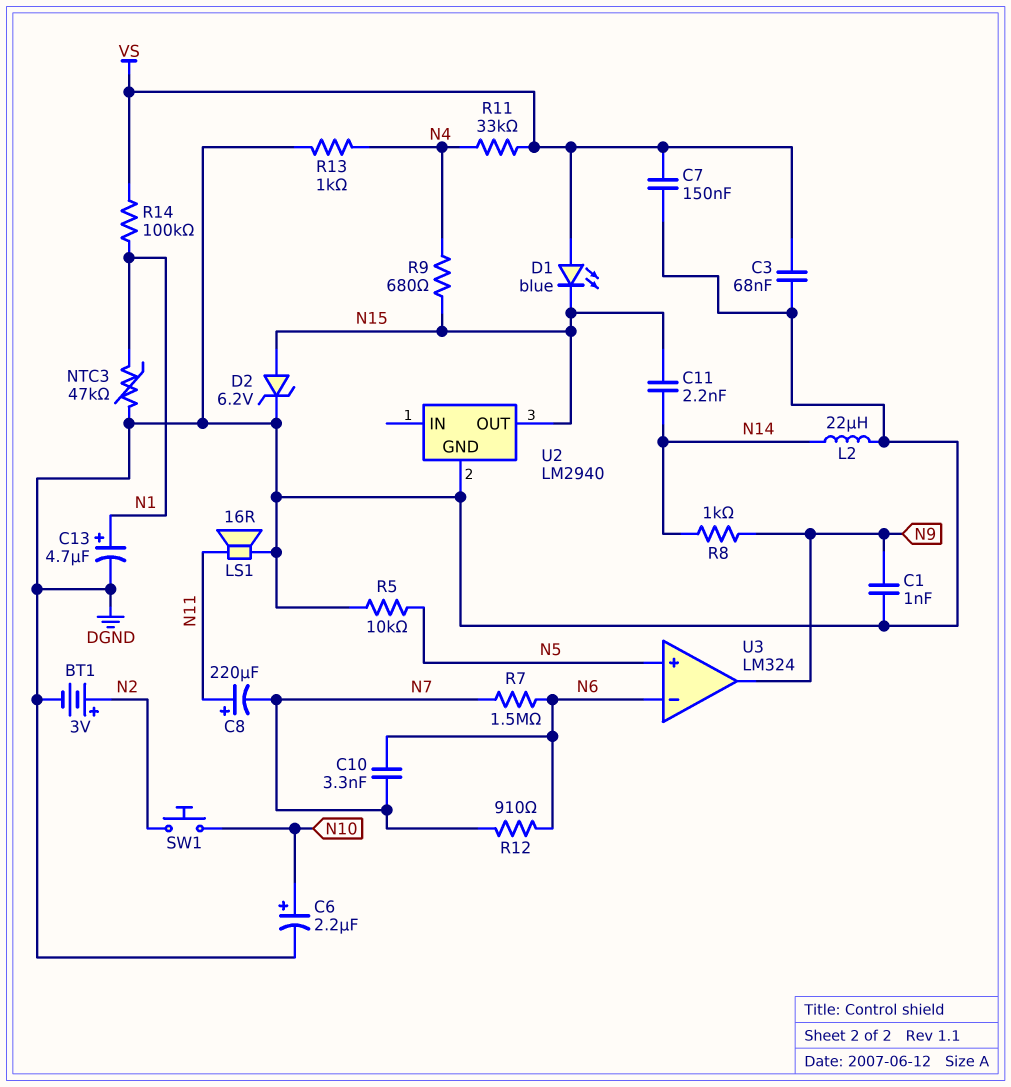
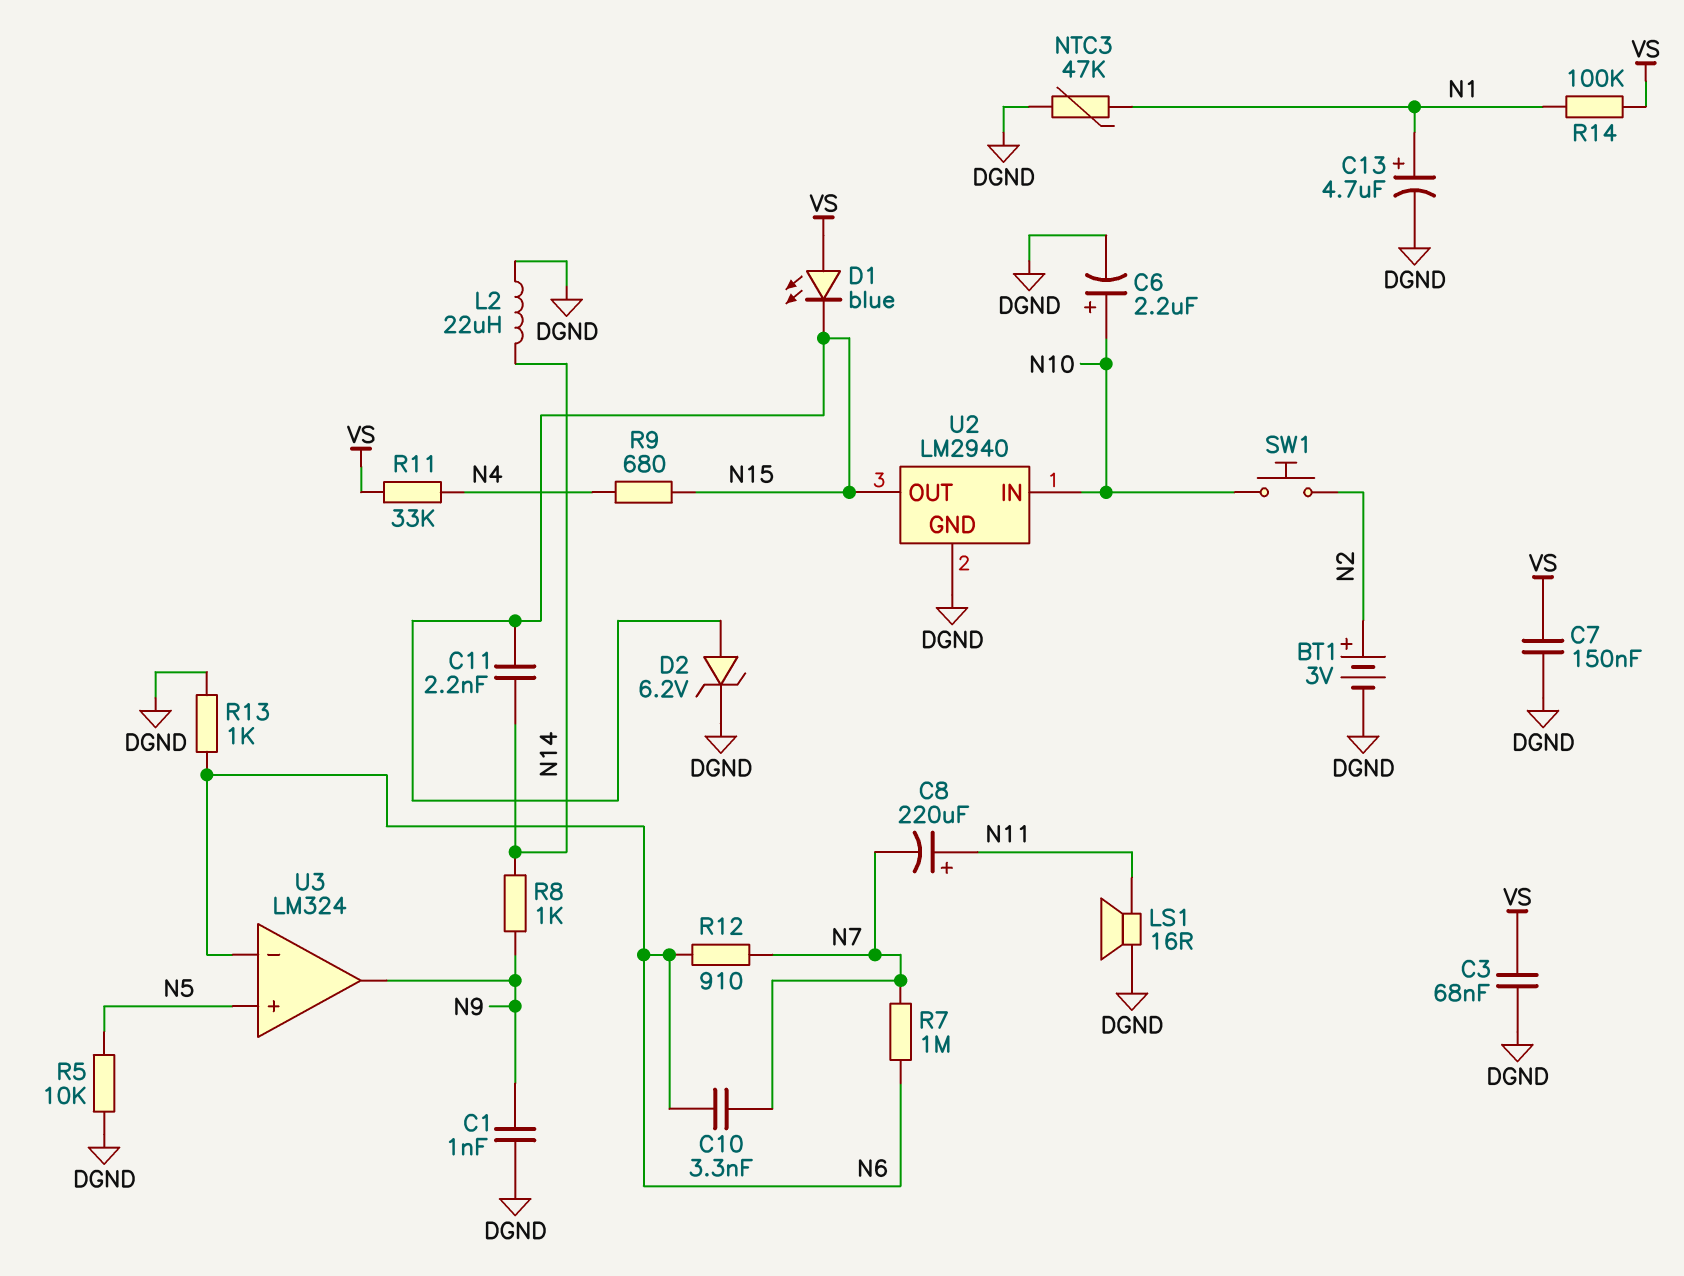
R7: 1.5M (N6, N7) -> 1M (N6, N7)
R13: 1k (DGND, N4) -> 1k (DGND, N6)
U2 pin IN: none -> N10

